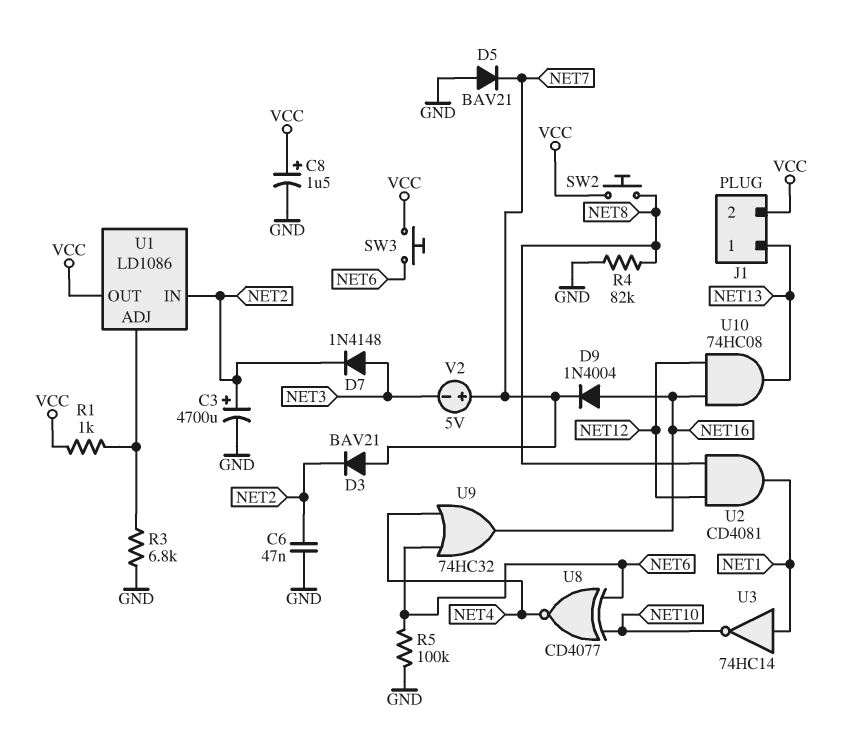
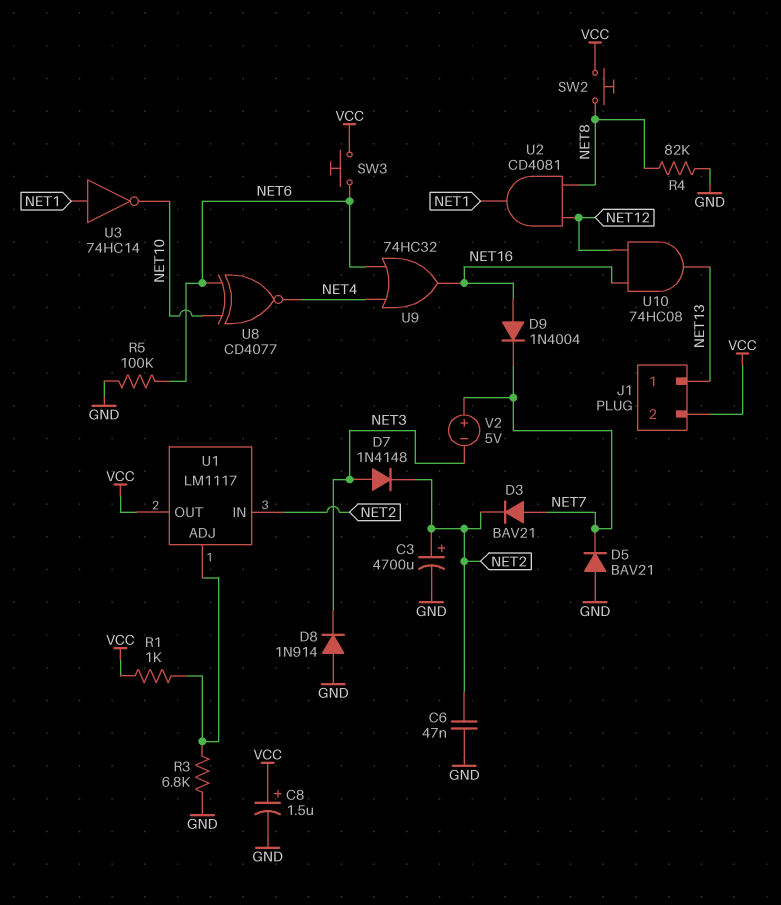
D8: none -> diode 1N914 (A GND, K NET3)
U1: LD1086 -> LM1117

